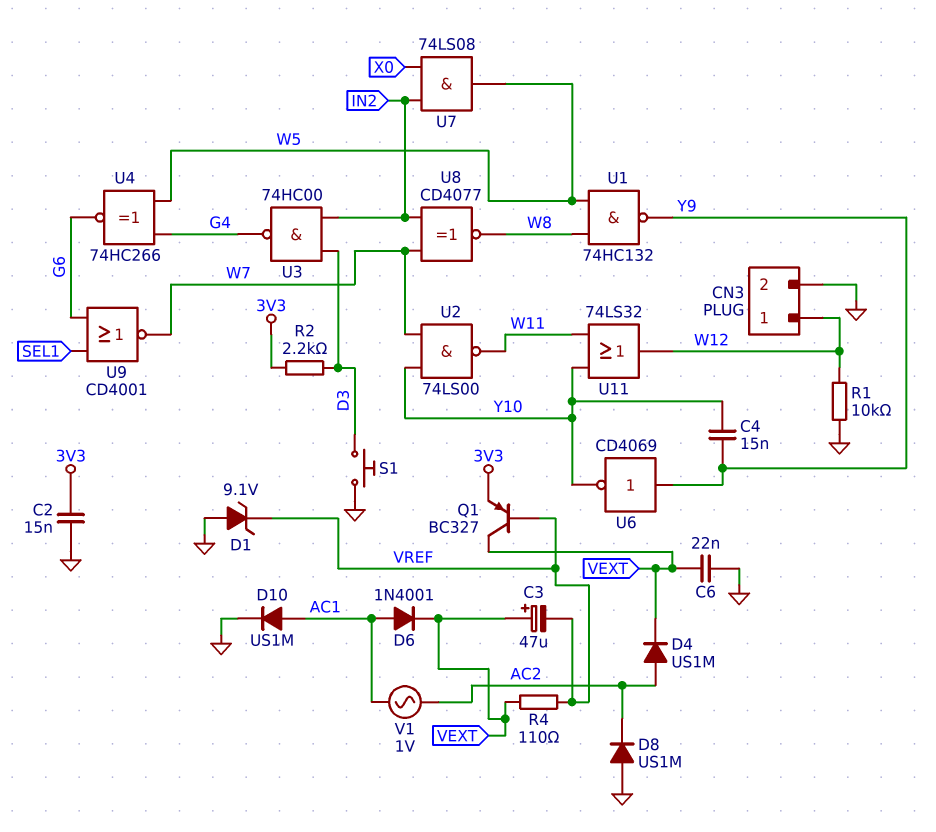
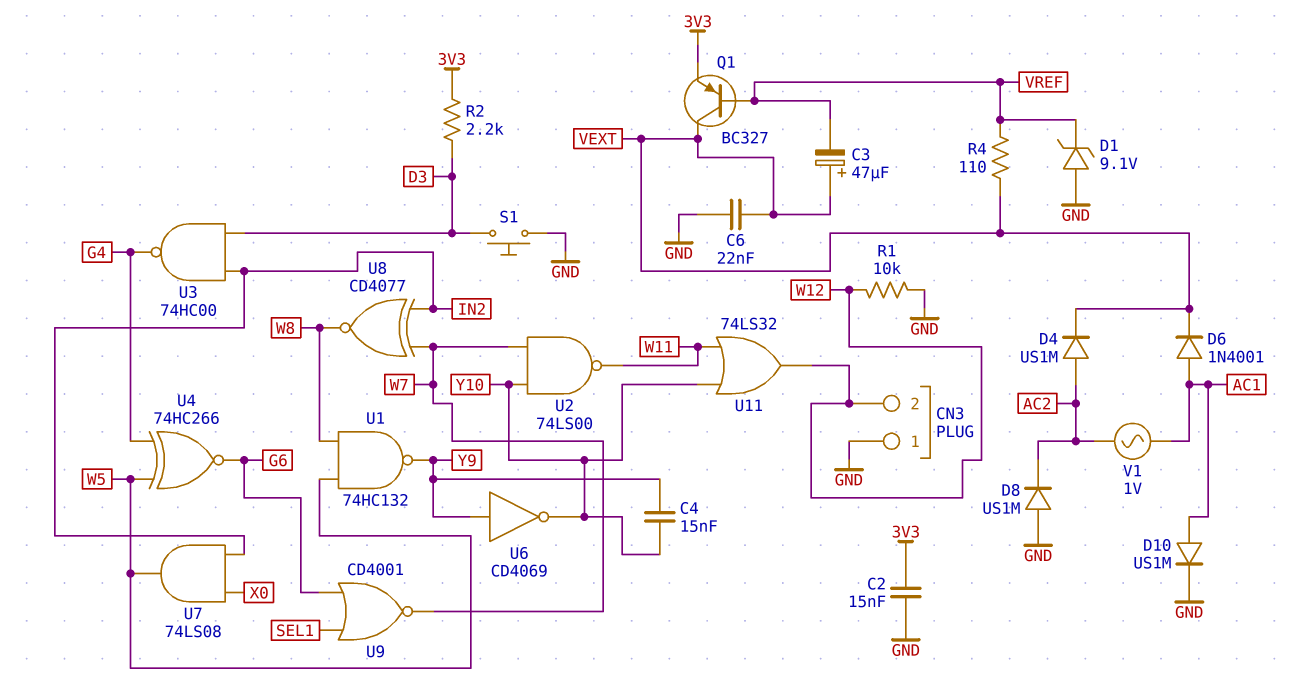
CN3 pin 1: W12 -> GND
CN3 pin 2: GND -> W12

